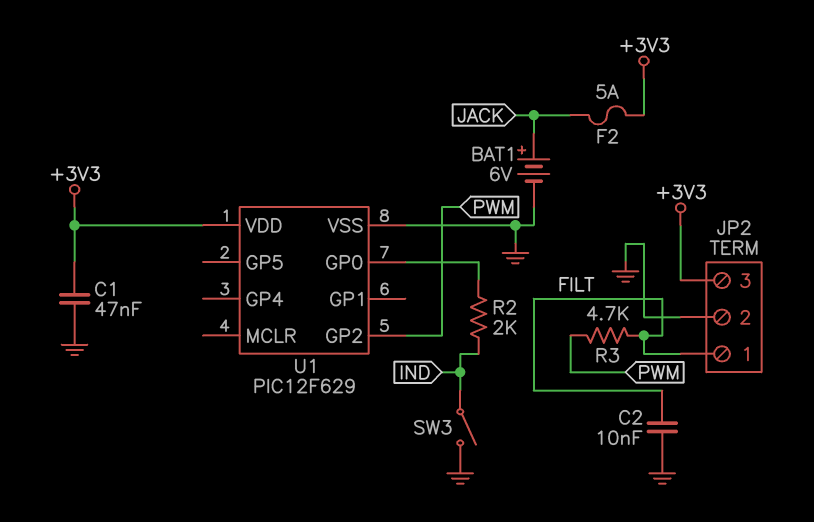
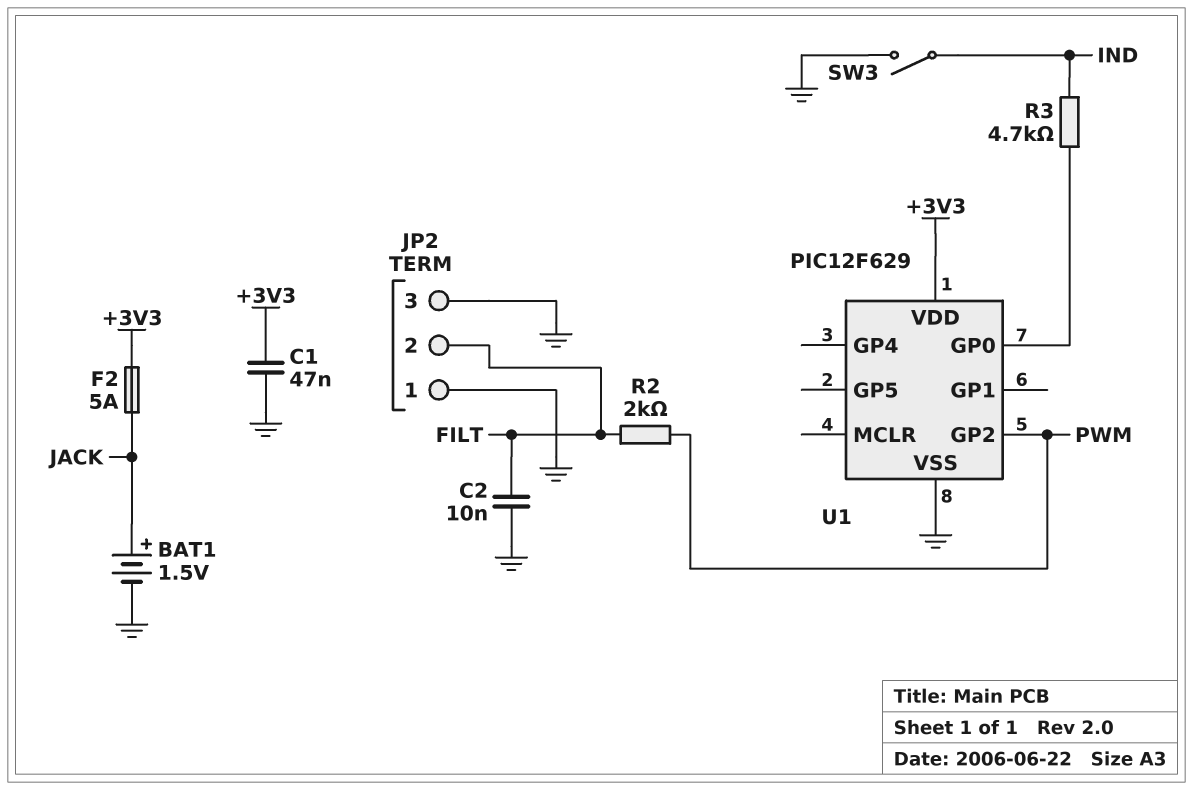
BAT1: 6V (plus JACK, minus GND) -> 1.5V (plus JACK, minus GND)
JP2 pin 1: FILT -> GND
JP2 pin 2: GND -> FILT
JP2 pin 3: +3V3 -> GND
R2: 2k (IND, U1/GP0) -> 2k (FILT, PWM)
R3: 4.7k (FILT, PWM) -> 4.7k (IND, U1/GP0)

